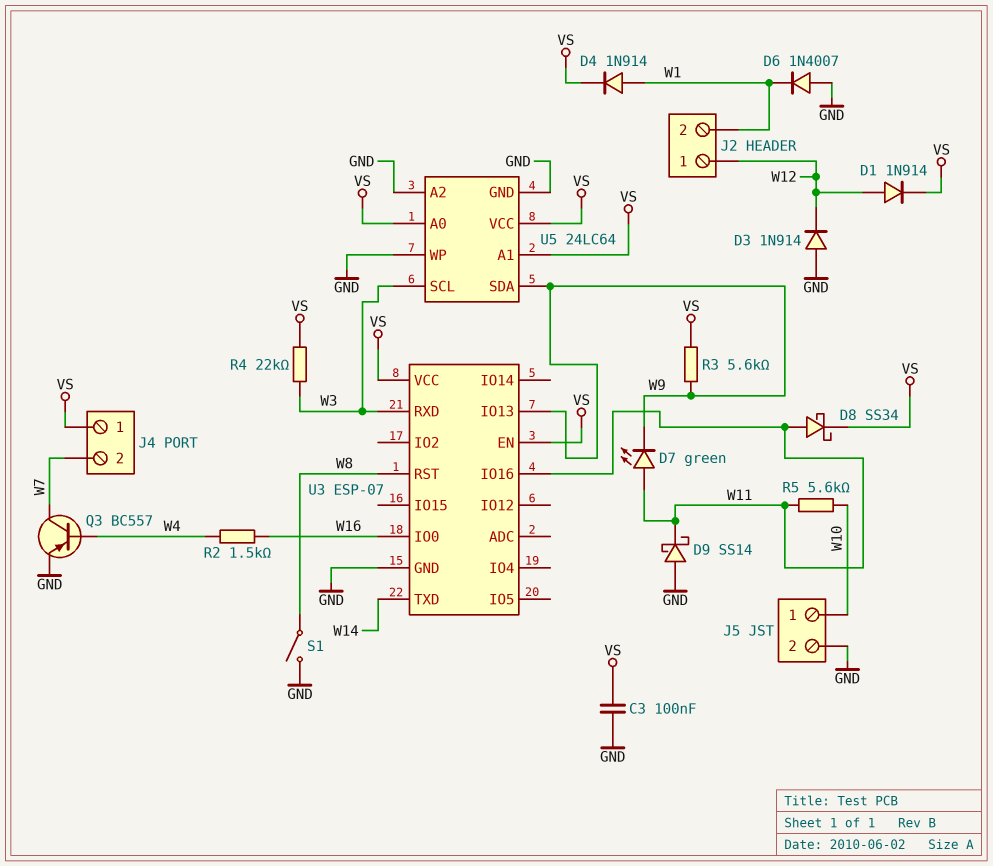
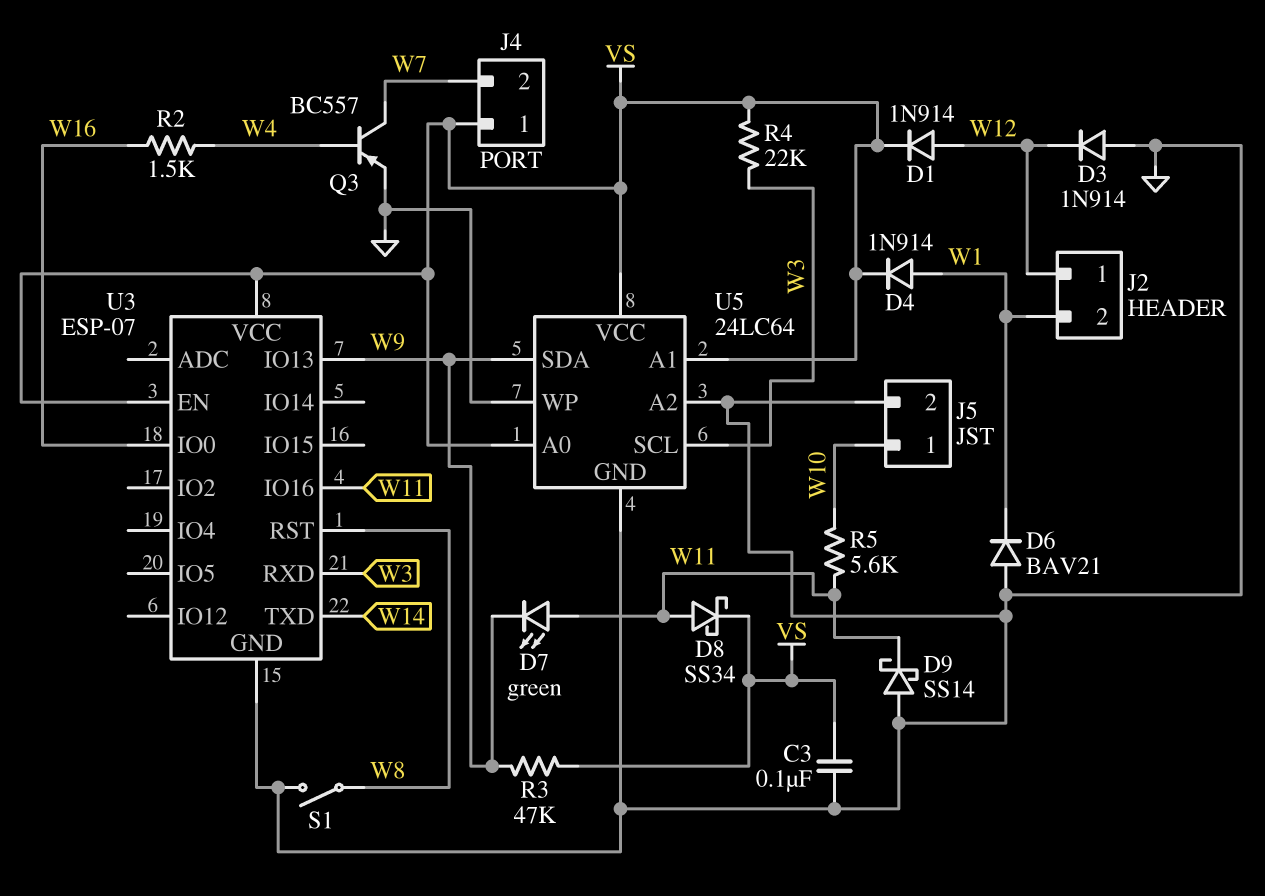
D6: diode 1N4007 (A GND, K W1) -> diode BAV21 (A GND, K W1)
R3: 5.6k (VS, W9) -> 47k (VS, W9)

